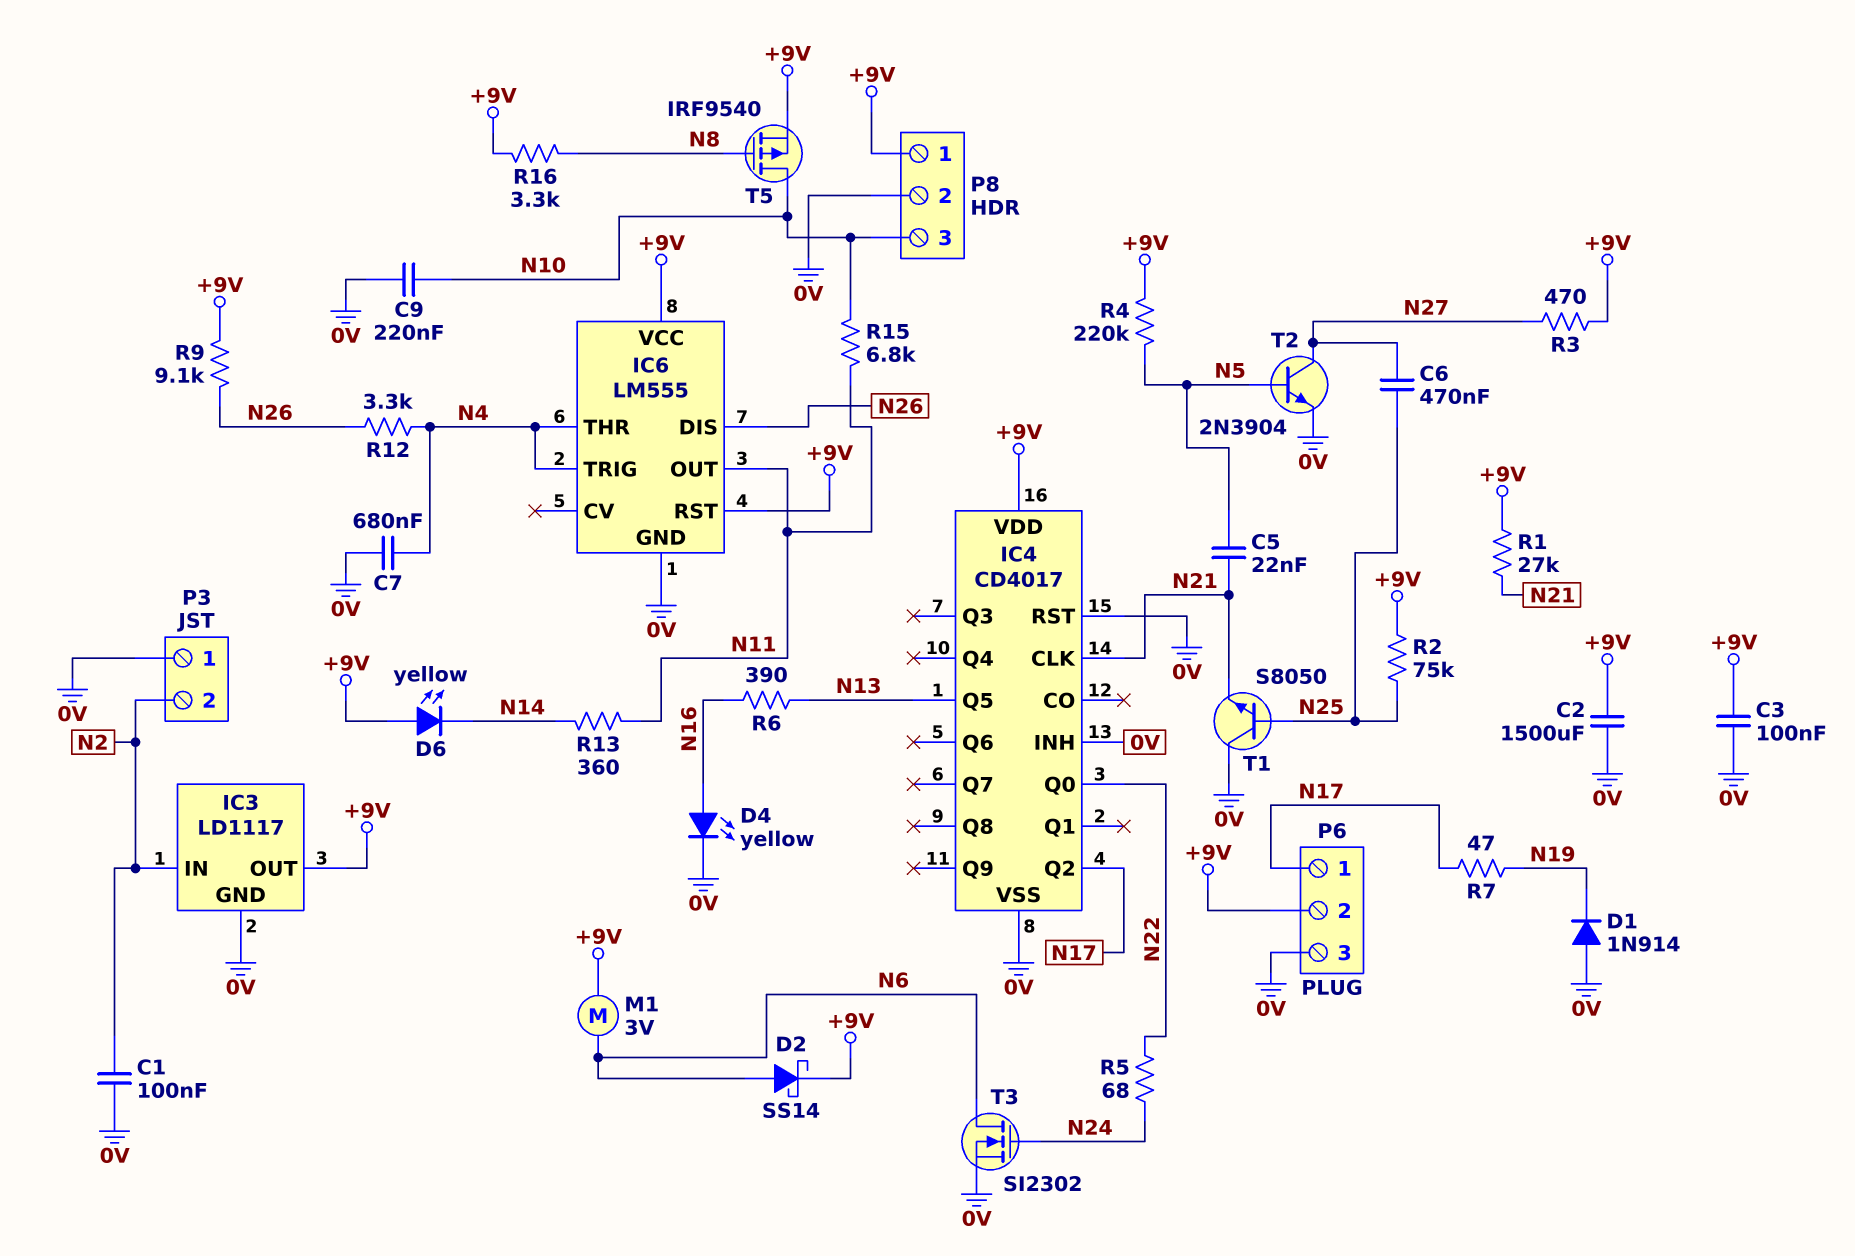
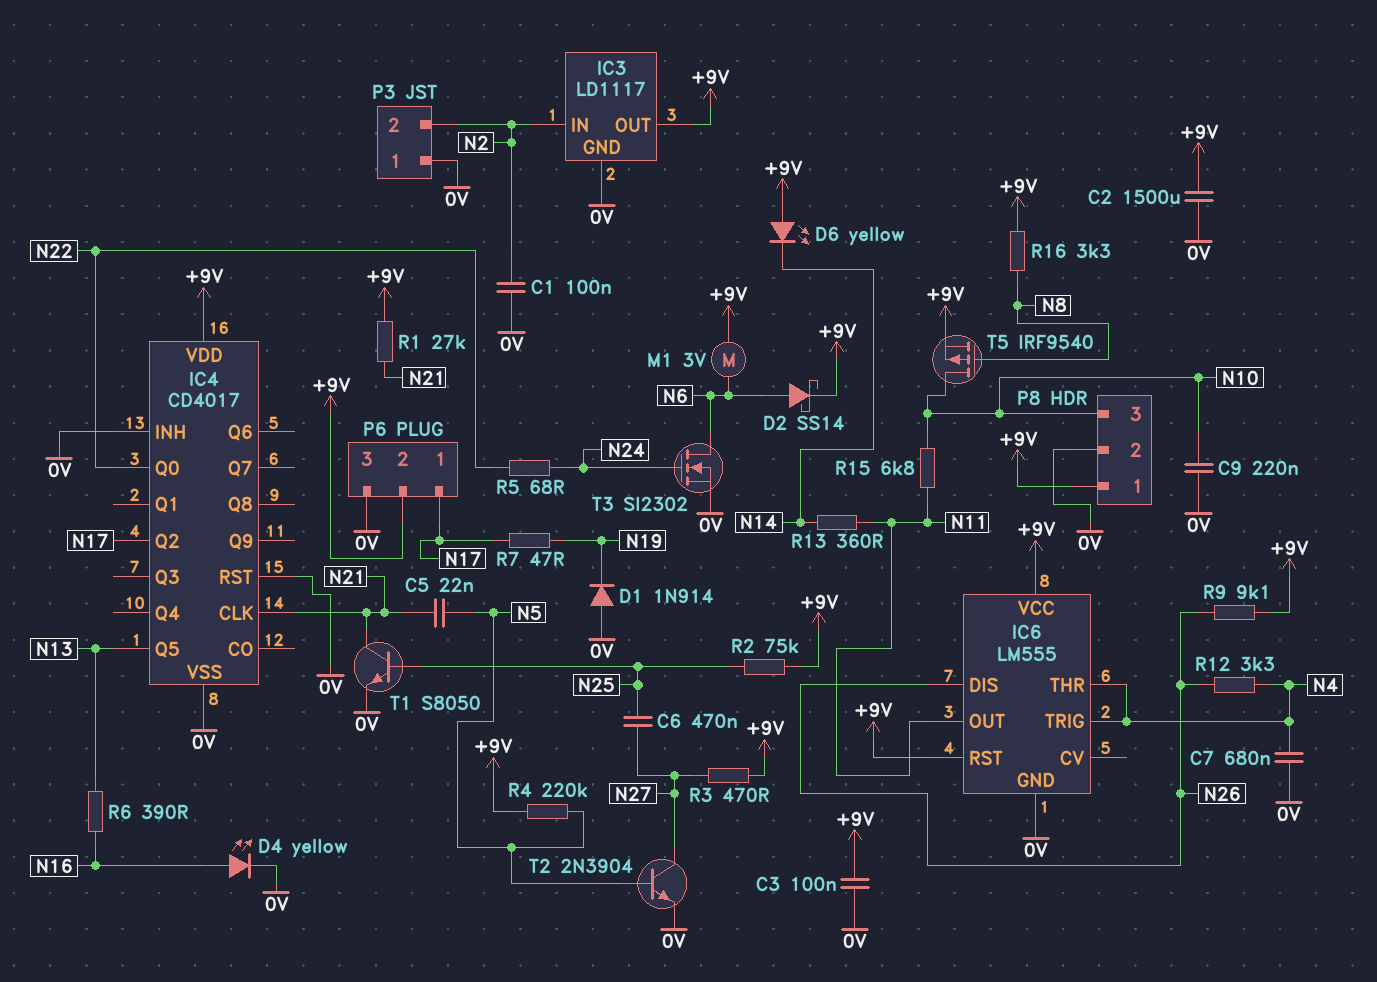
T1: NPN S8050 (B N25, C 0V, E N21) -> NPN S8050 (B N25, C N21, E 0V)

